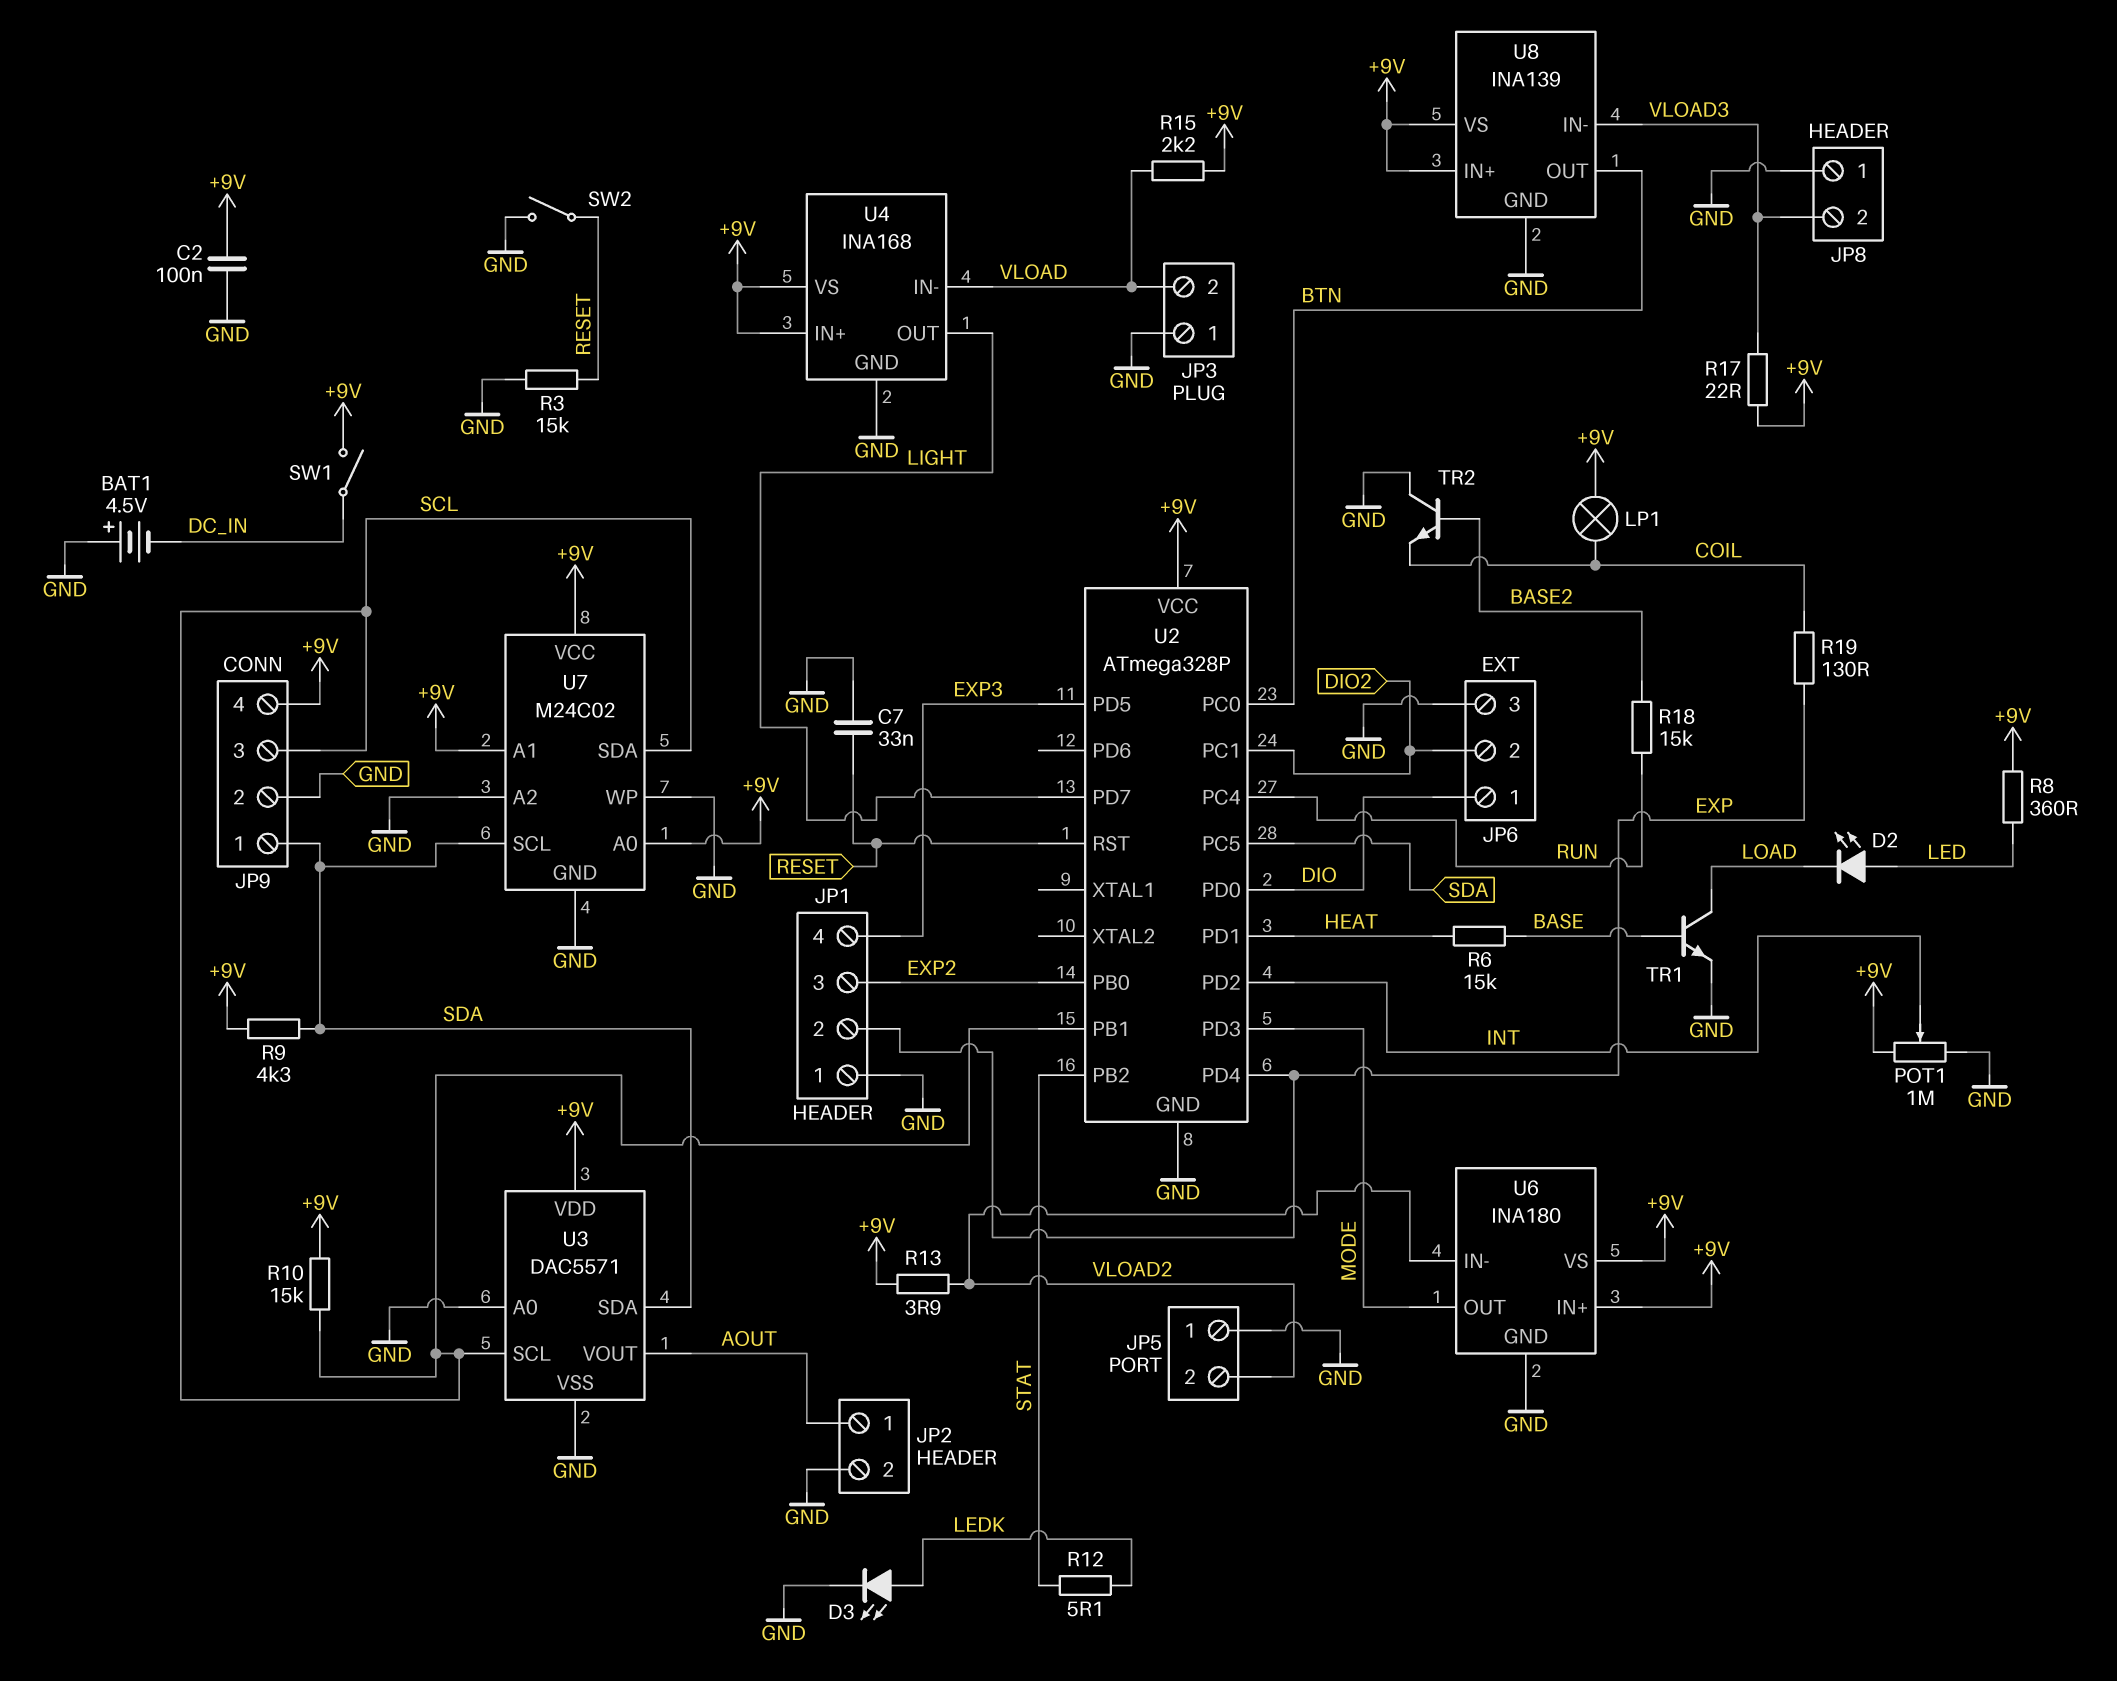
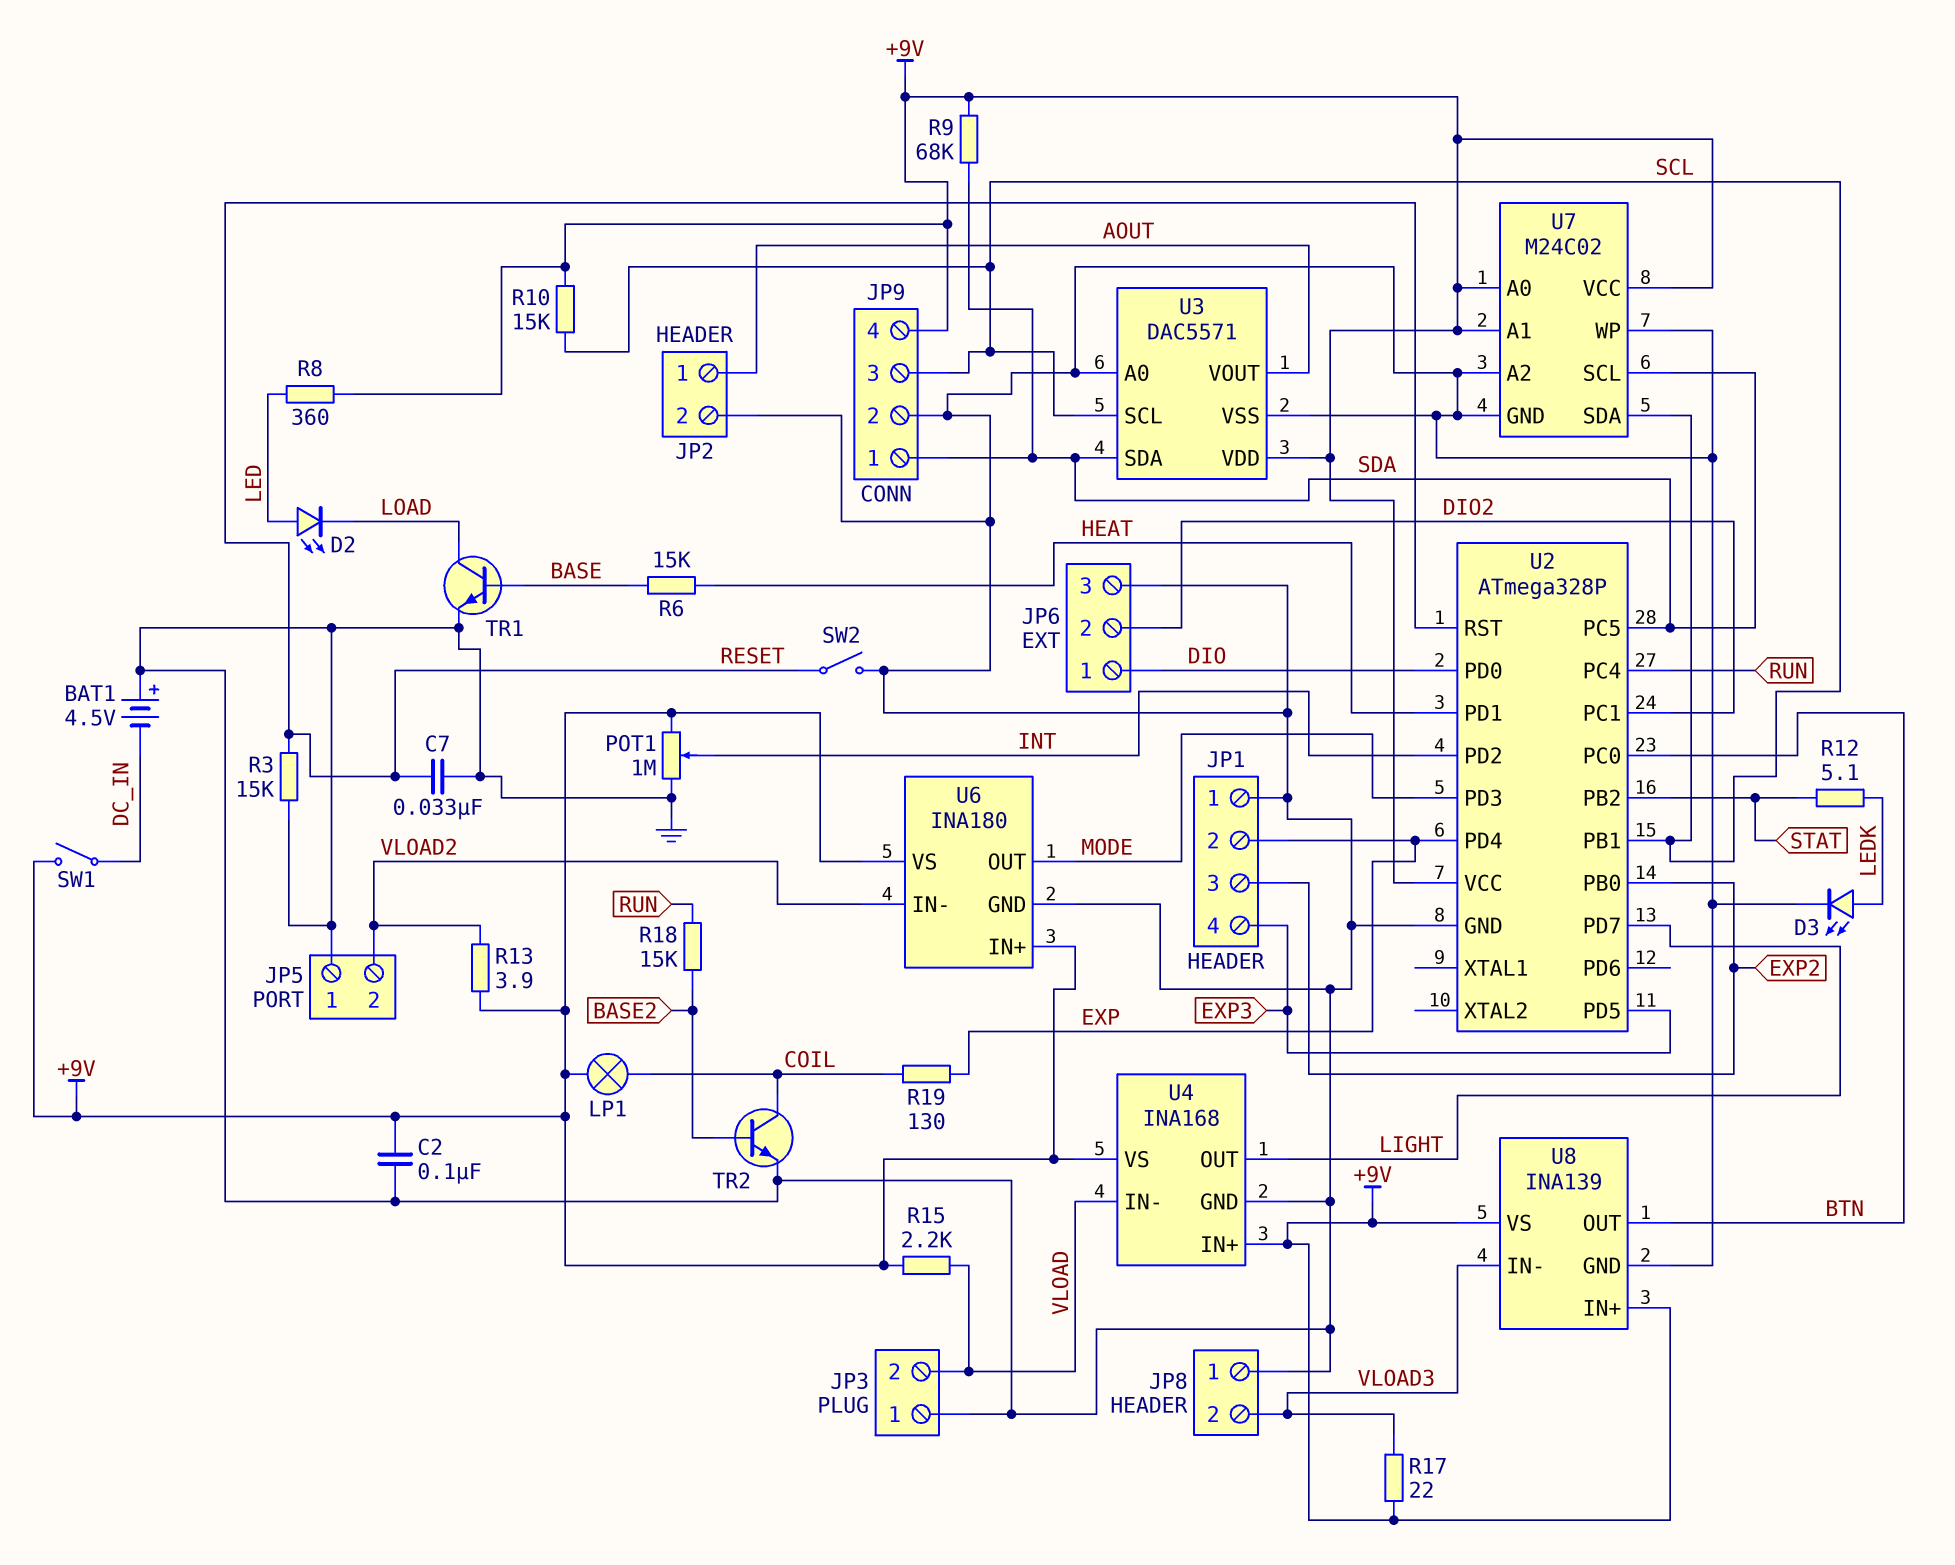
R9: 4.3k (+9V, SDA) -> 68k (+9V, SDA)
TR2: NPN (B BASE2, C GND, E COIL) -> NPN (B BASE2, C COIL, E GND)

